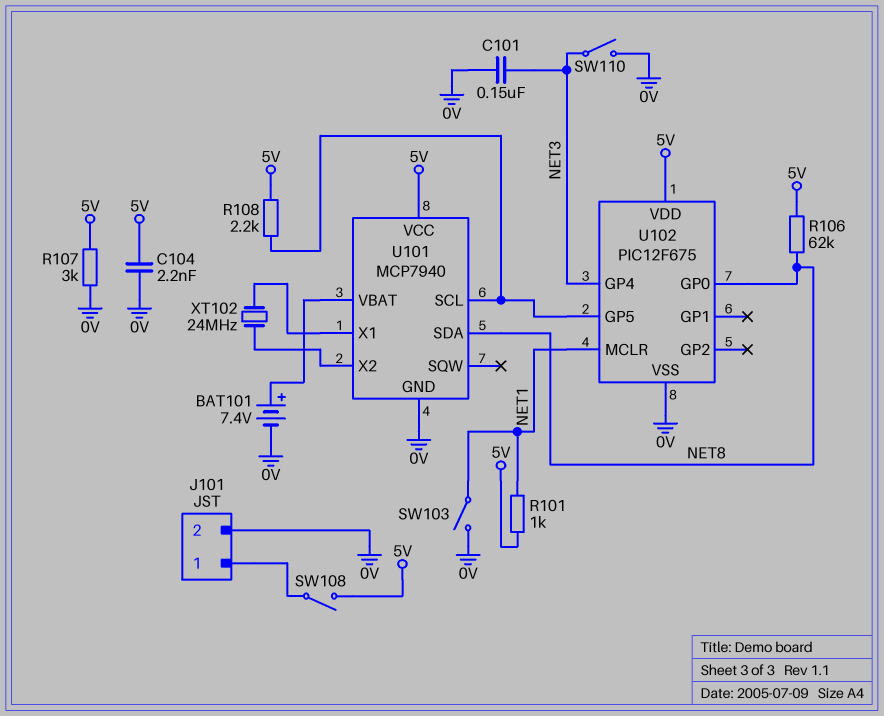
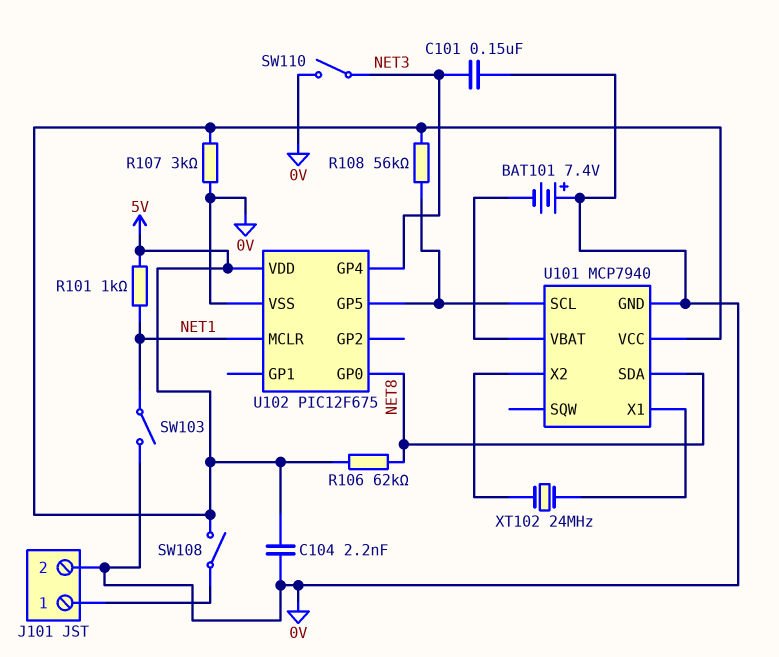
BAT101: 7.4V (plus U101/VBAT, minus 0V) -> 7.4V (plus 0V, minus U101/VBAT)
R108: 2.2k (5V, U101/SCL) -> 56k (5V, U101/SCL)

